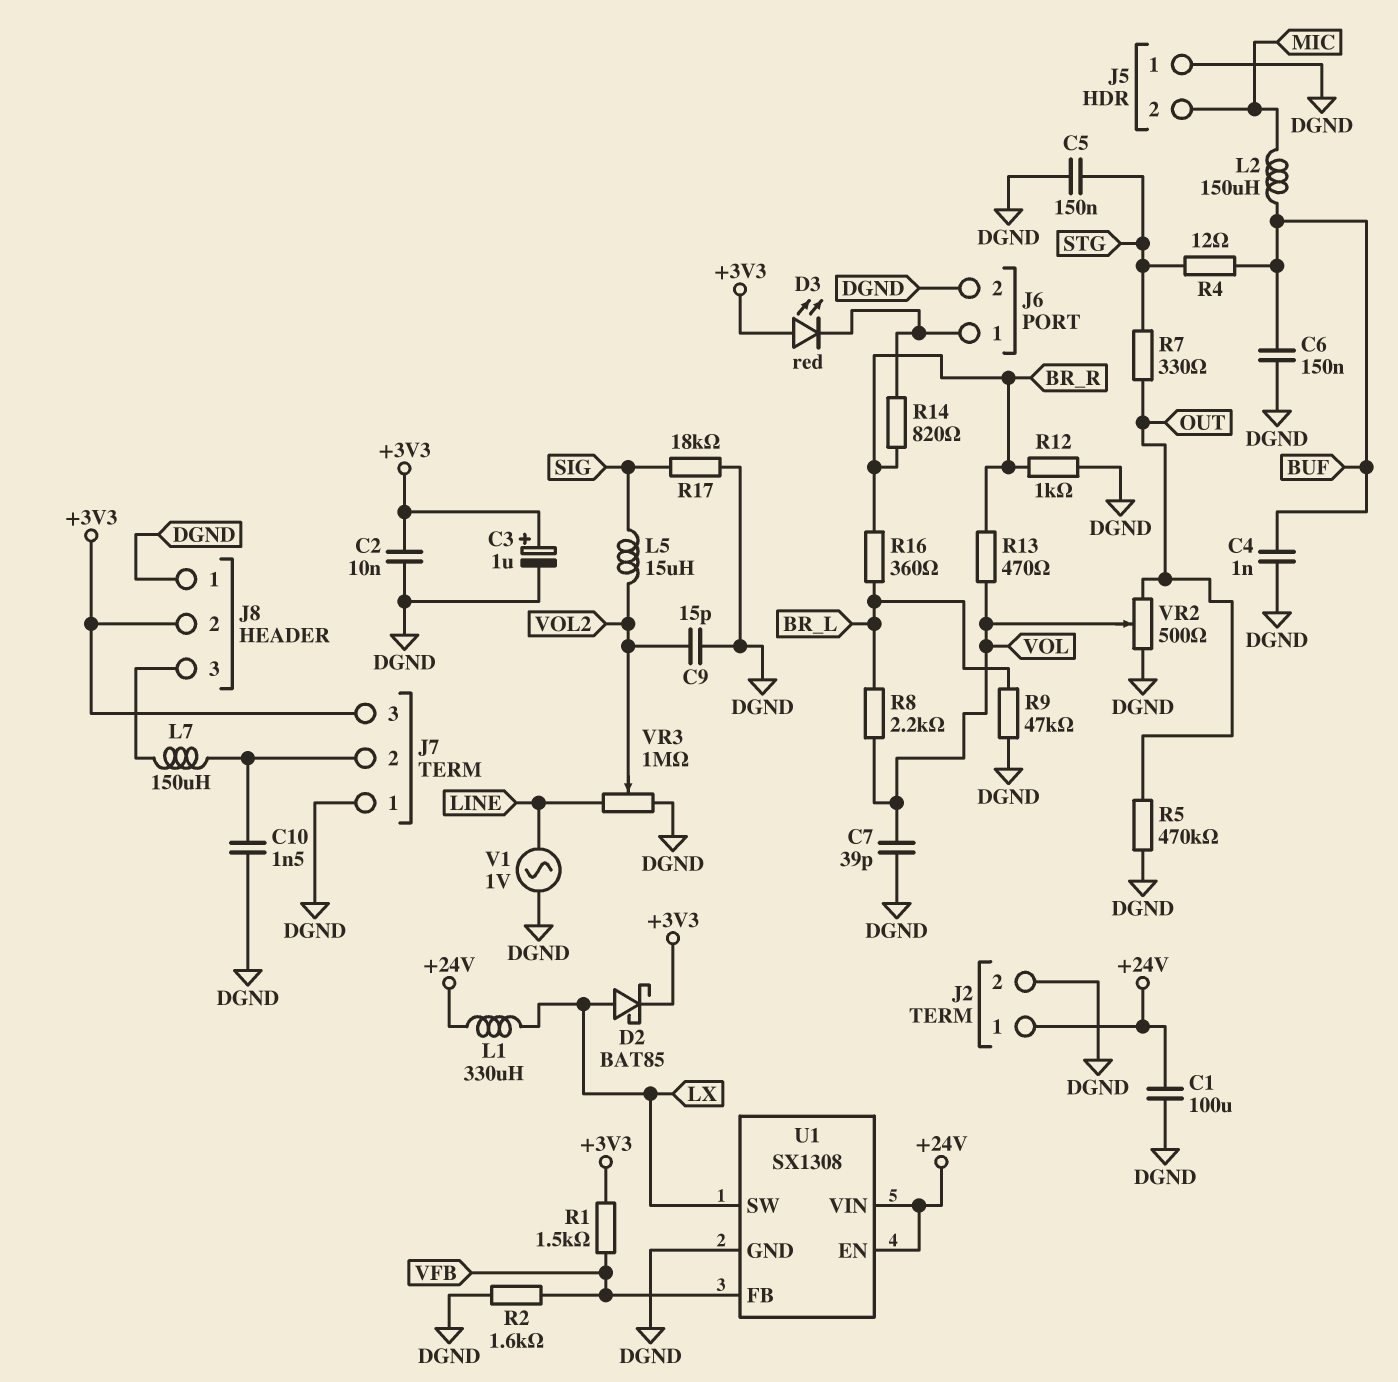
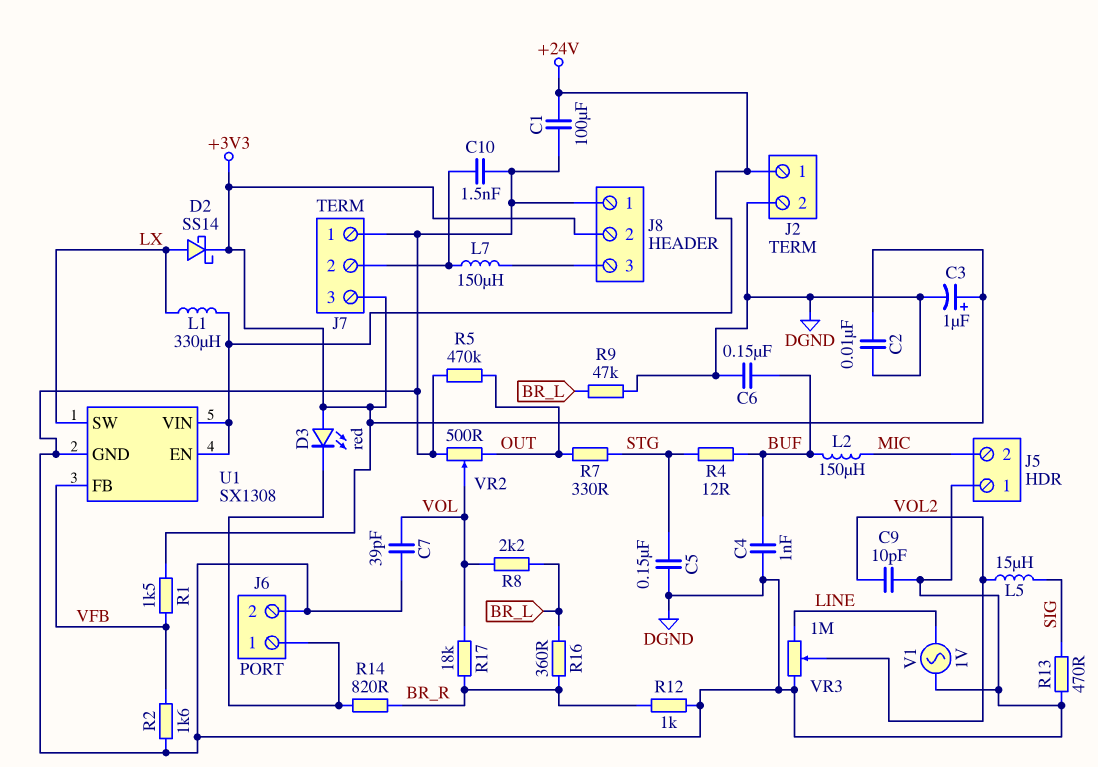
C9: 15pF (DGND, VOL2) -> 10pF (DGND, VOL2)
D2: schottky BAT85 (A LX, K +3V3) -> schottky SS14 (A LX, K +3V3)
R13: 470 (BR_R, VOL) -> 470 (DGND, SIG)
R17: 18k (DGND, SIG) -> 18k (BR_R, VOL)

